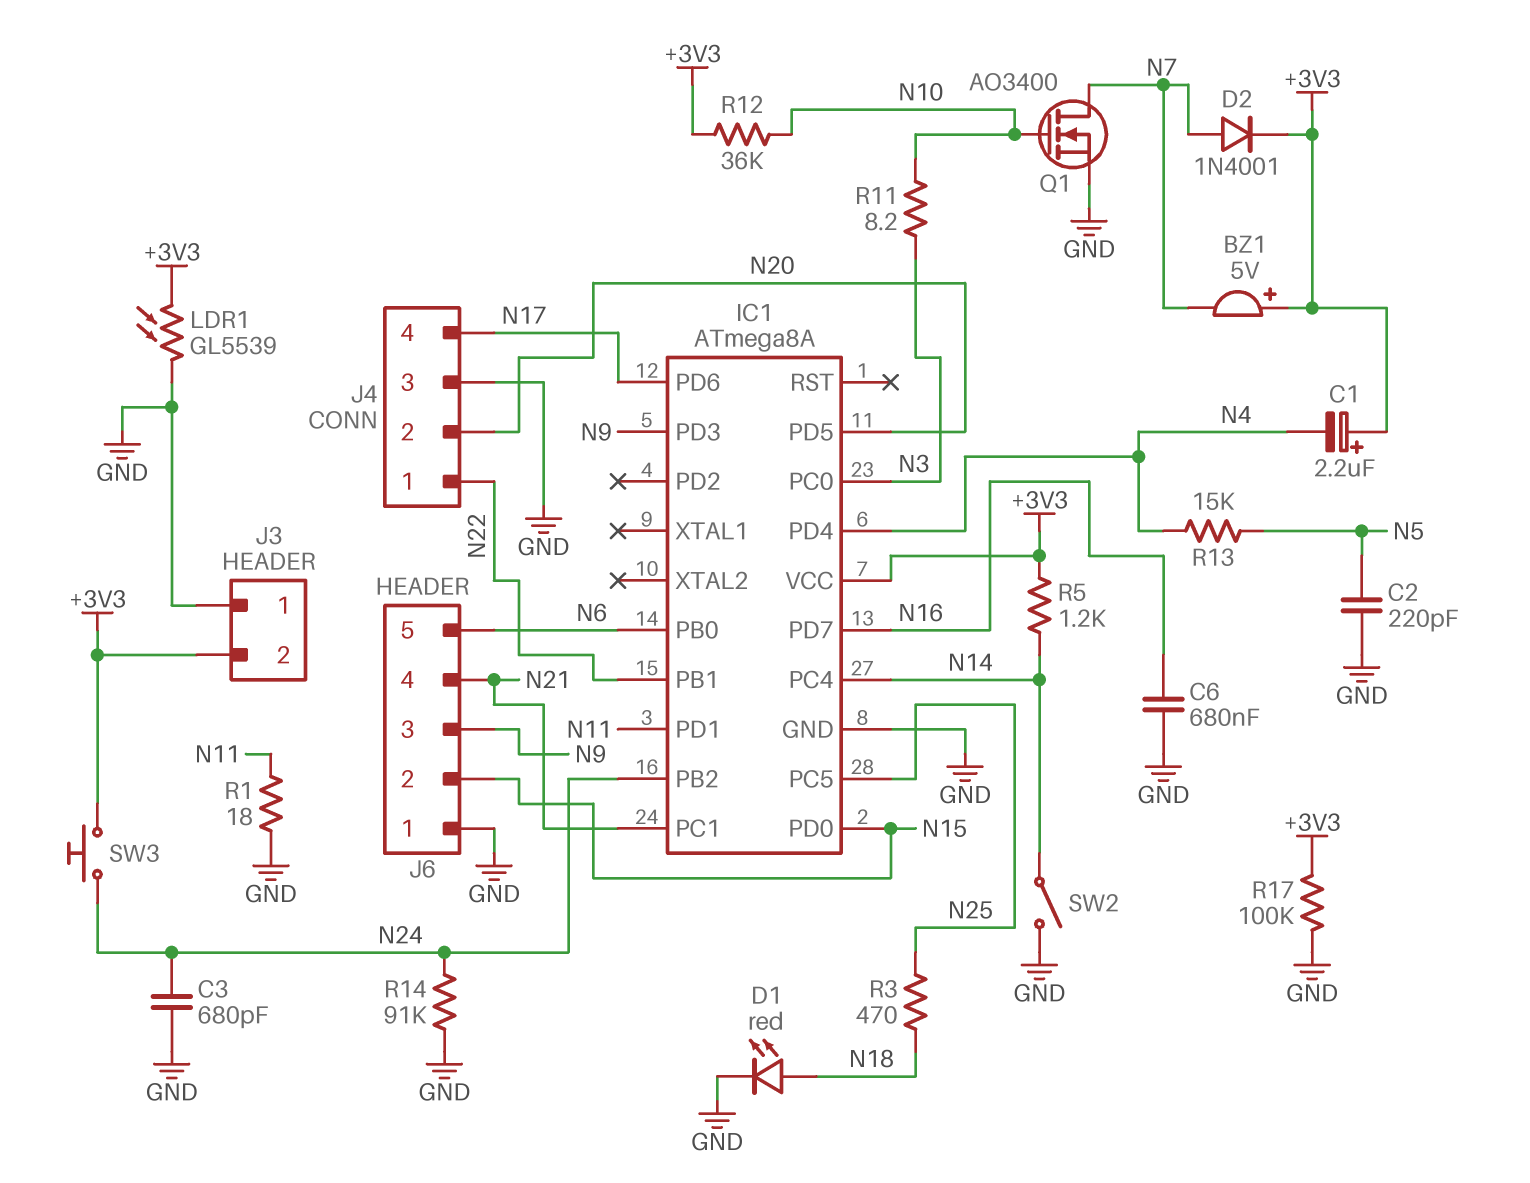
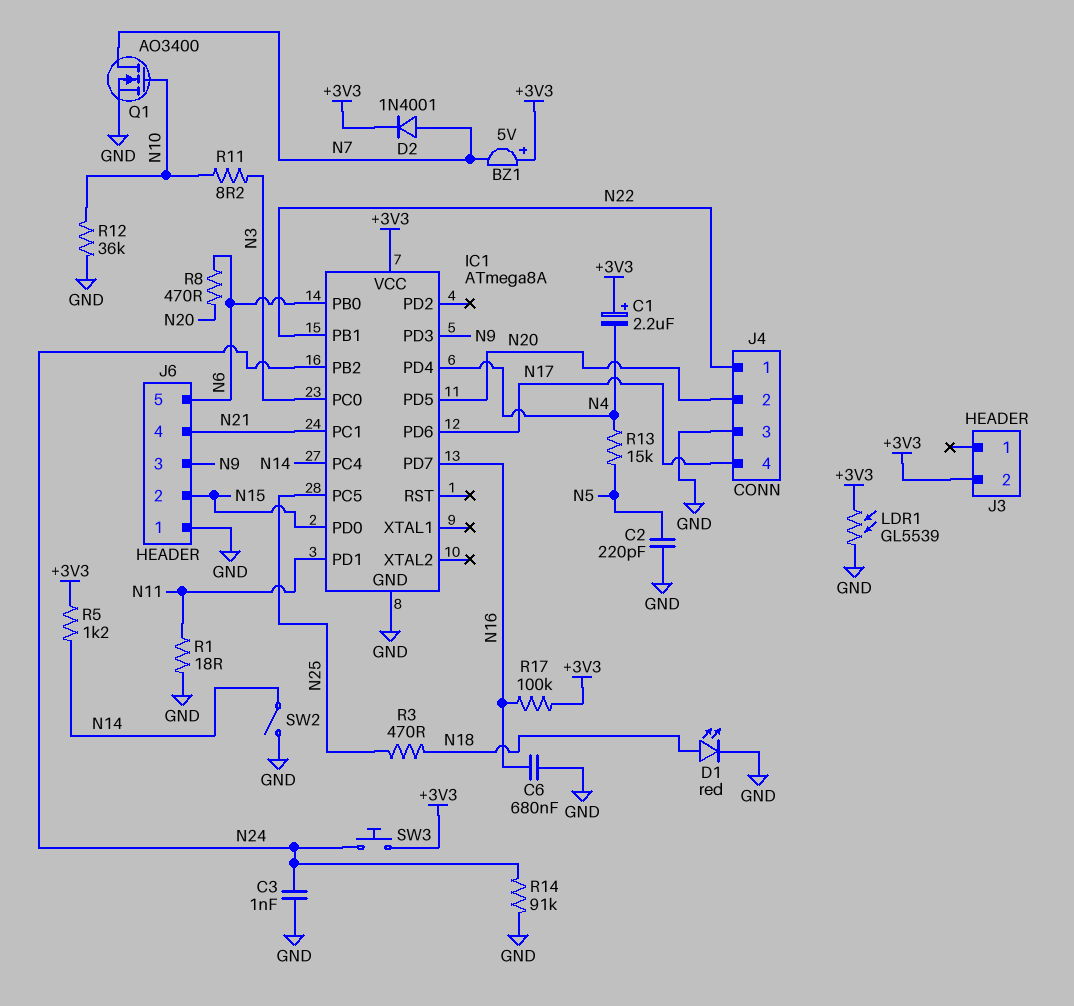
C3: 680pF (GND, N24) -> 1nF (GND, N24)
J3 pin 1: GND -> none
R8: none -> 470 (N6, N20)
R12: 36k (+3V3, N10) -> 36k (GND, N10)
R17: 100k (+3V3, GND) -> 100k (+3V3, N16)

